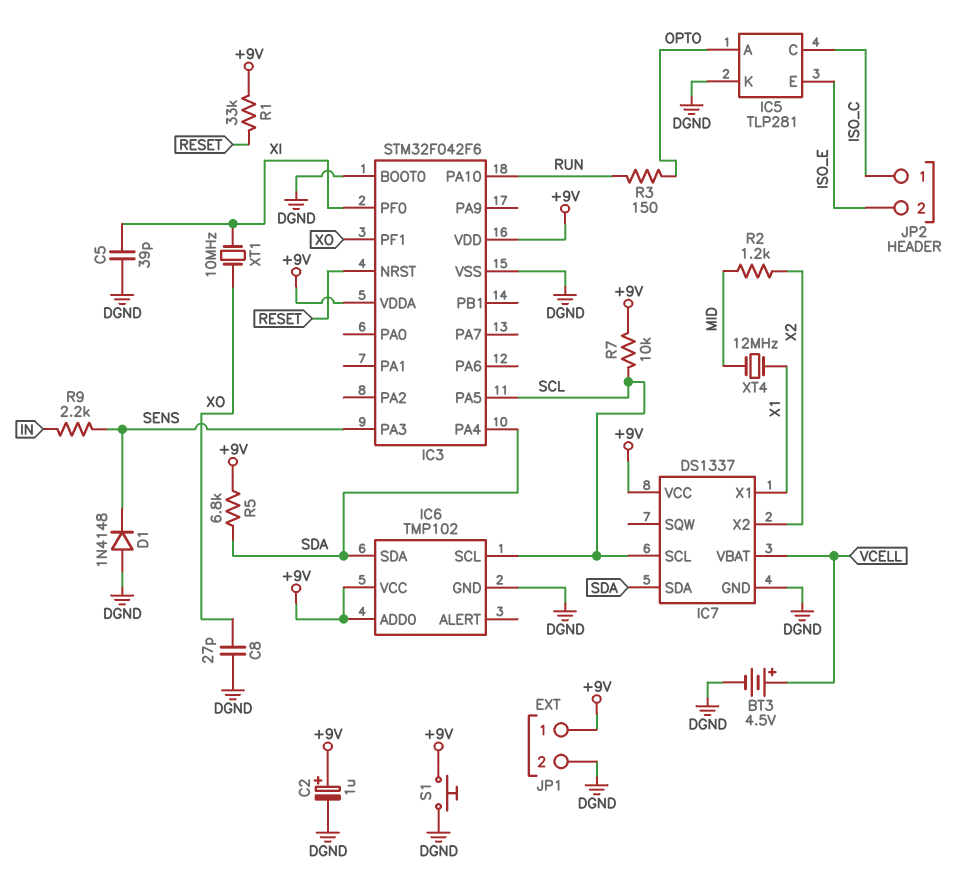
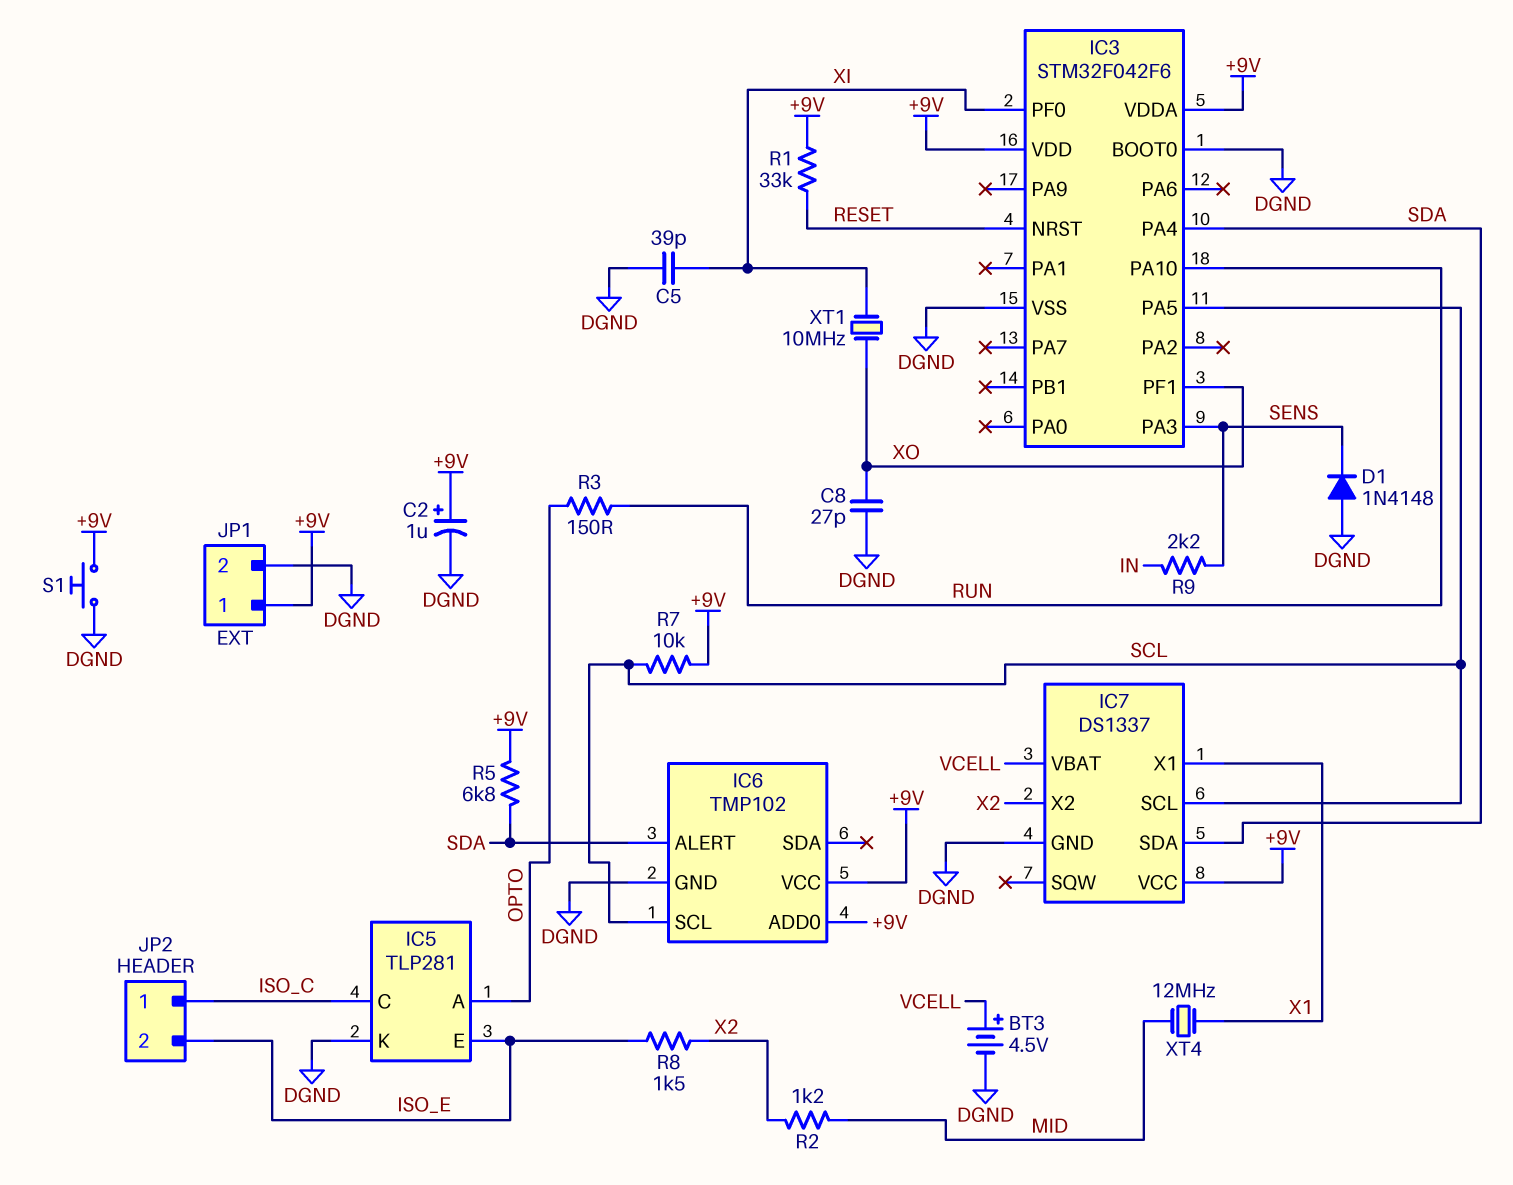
IC6 pin ALERT: none -> SDA
IC6 pin SDA: SDA -> none
R8: none -> 1.5k (ISO_E, X2)

